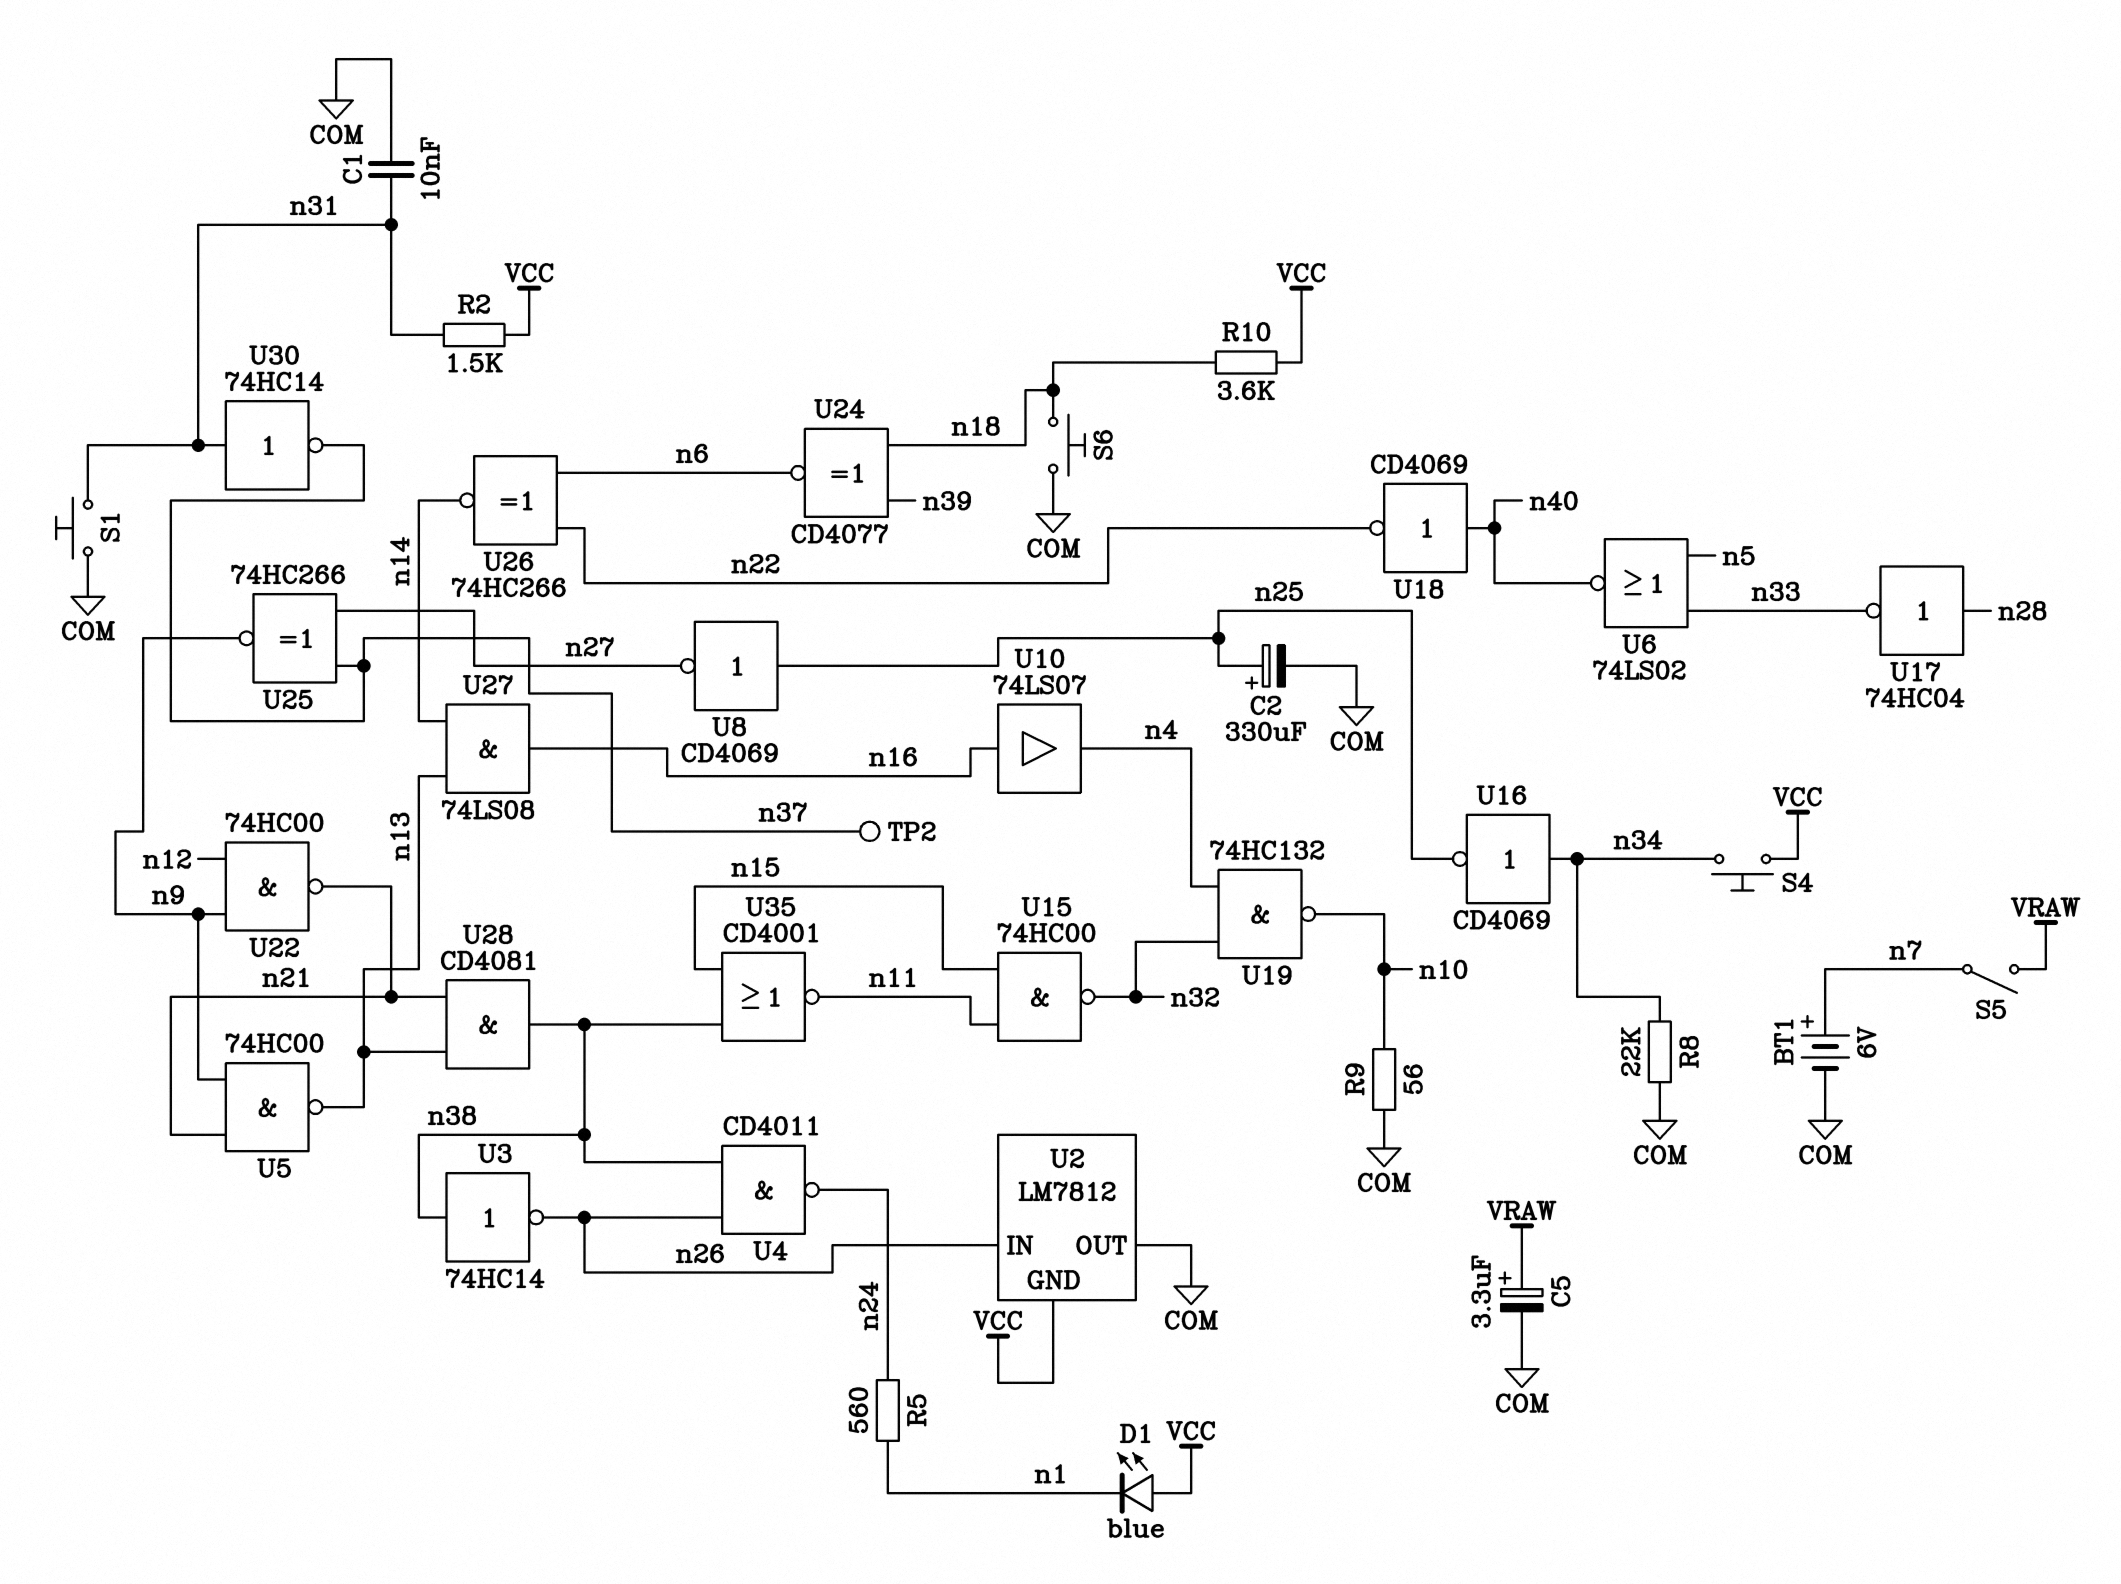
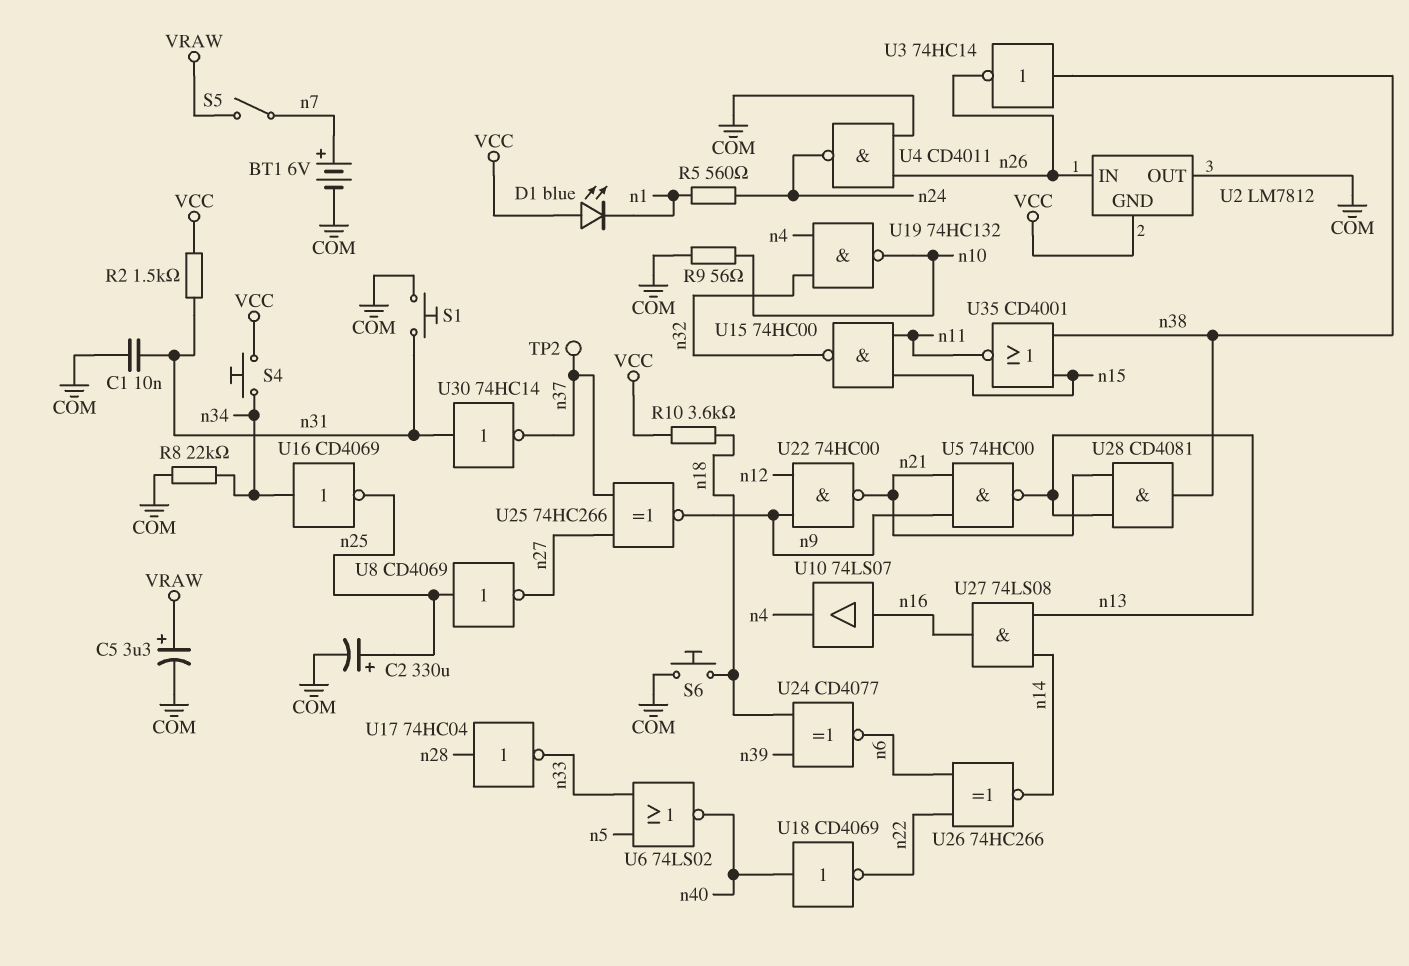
U4: NAND CD4011 (in n26, in n38, out n24) -> NAND CD4011 (in COM, in n26, out n24)

